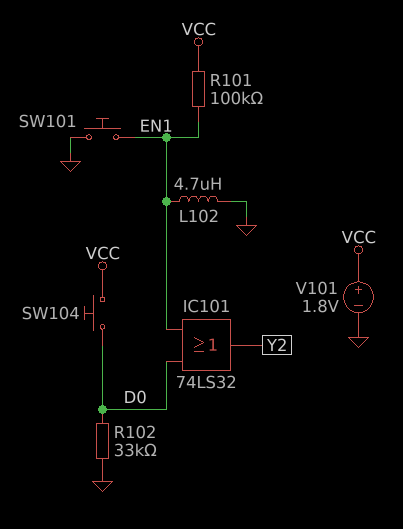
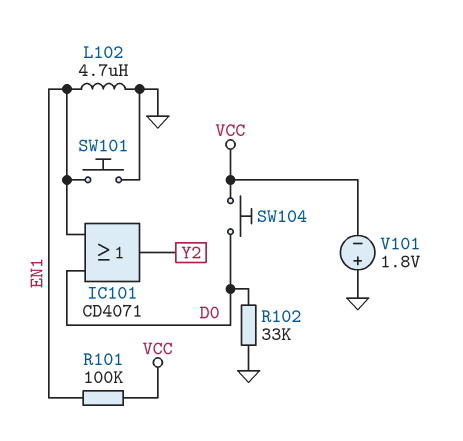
IC101: OR 74LS32 (in D0, in EN1, out Y2) -> OR CD4071 (in D0, in EN1, out Y2)
V101: 1.8V (plus VCC, minus GND) -> 1.8V (plus GND, minus VCC)

